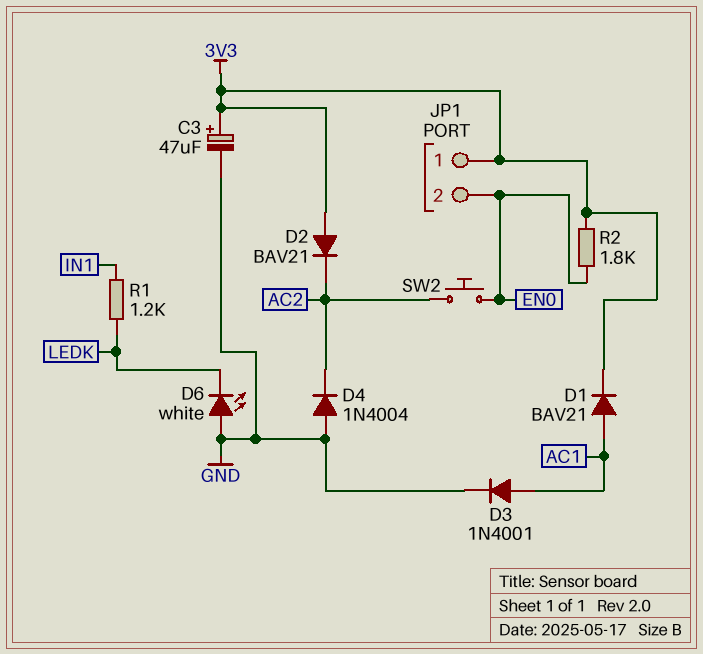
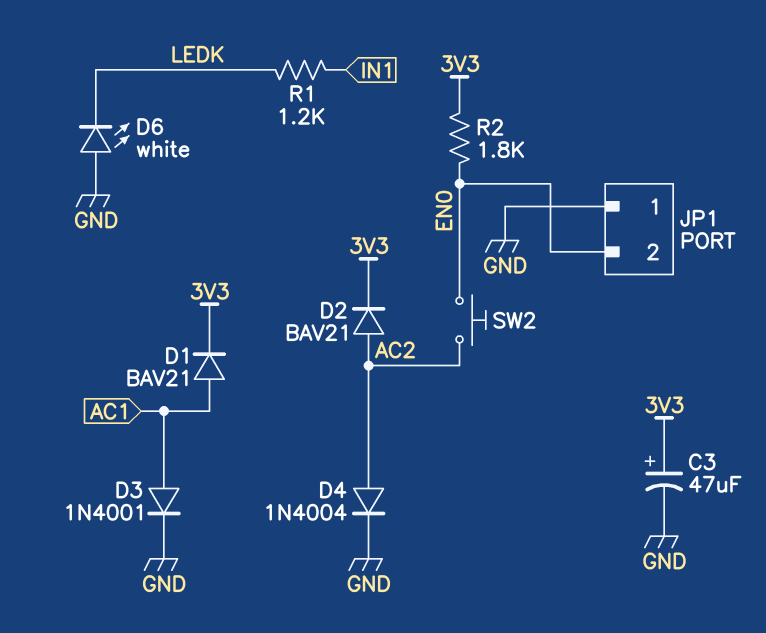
D2: diode BAV21 (A 3V3, K AC2) -> diode BAV21 (A AC2, K 3V3)
D4: diode 1N4004 (A GND, K AC2) -> diode 1N4004 (A AC2, K GND)
JP1 pin 1: 3V3 -> GND

